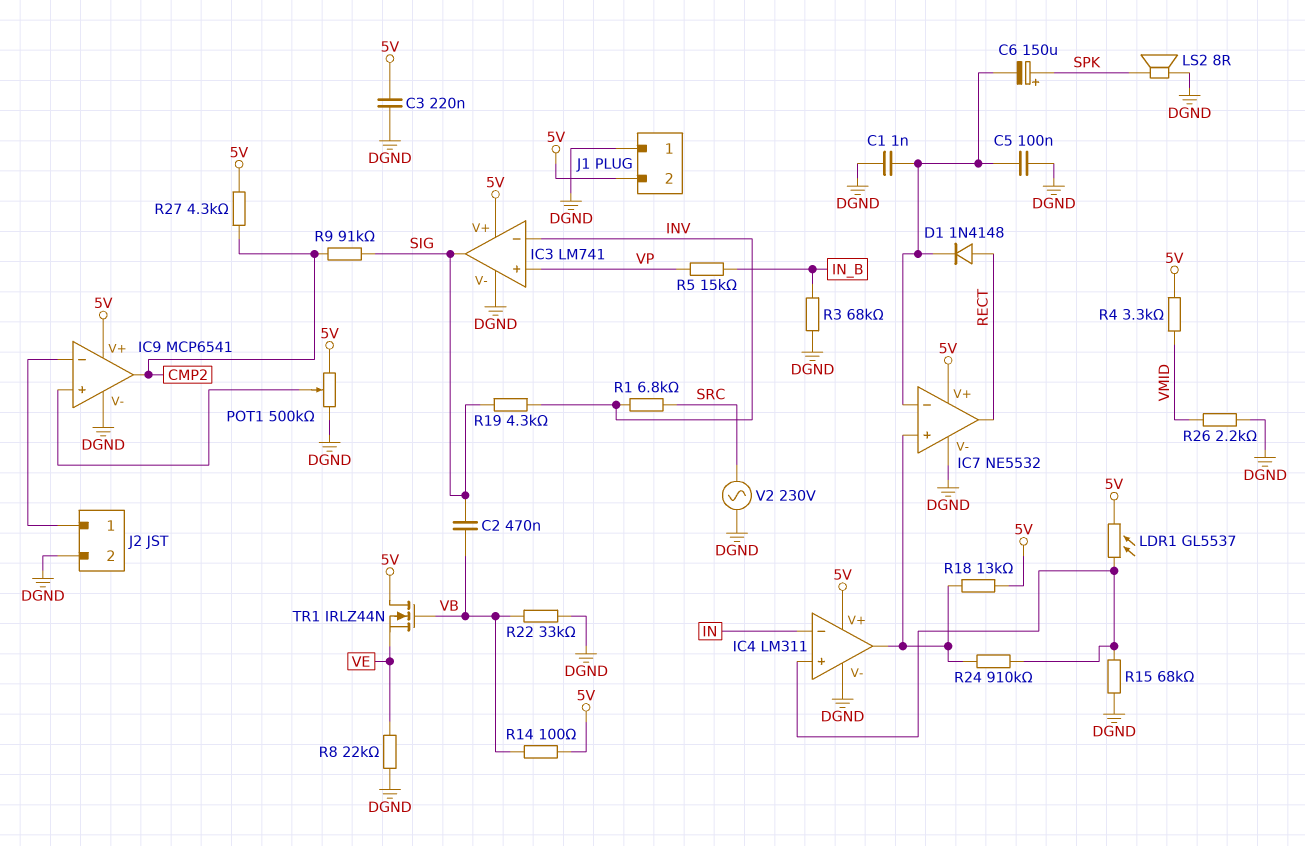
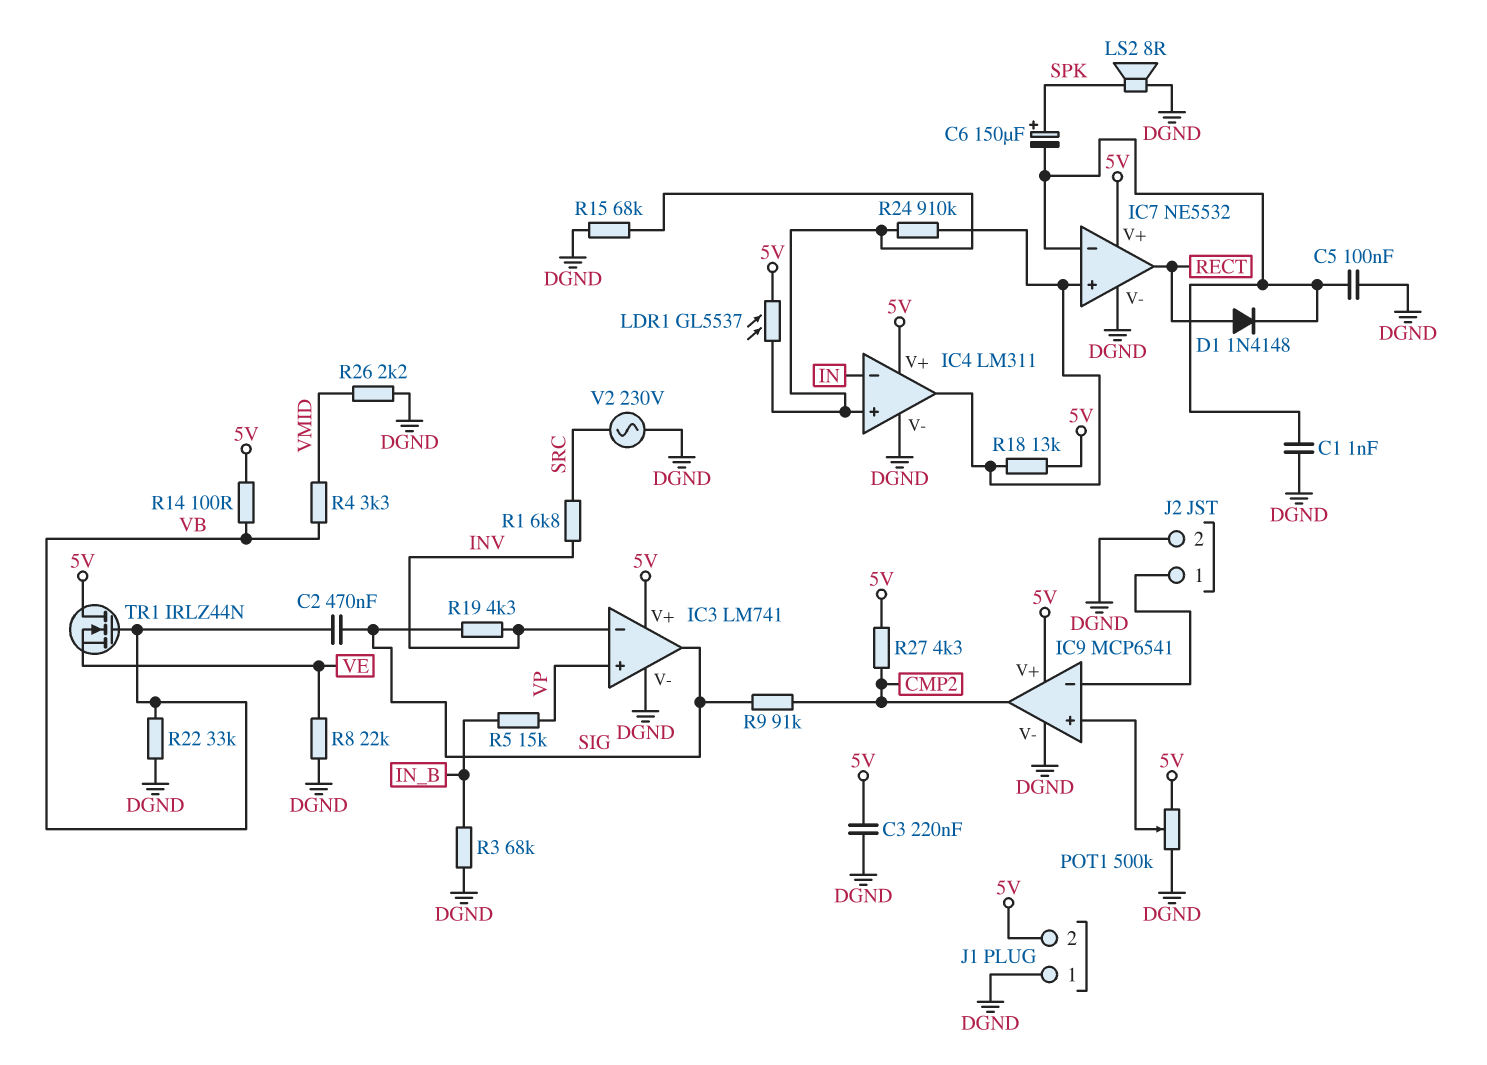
R4: 3.3k (5V, VMID) -> 3.3k (VB, VMID)

